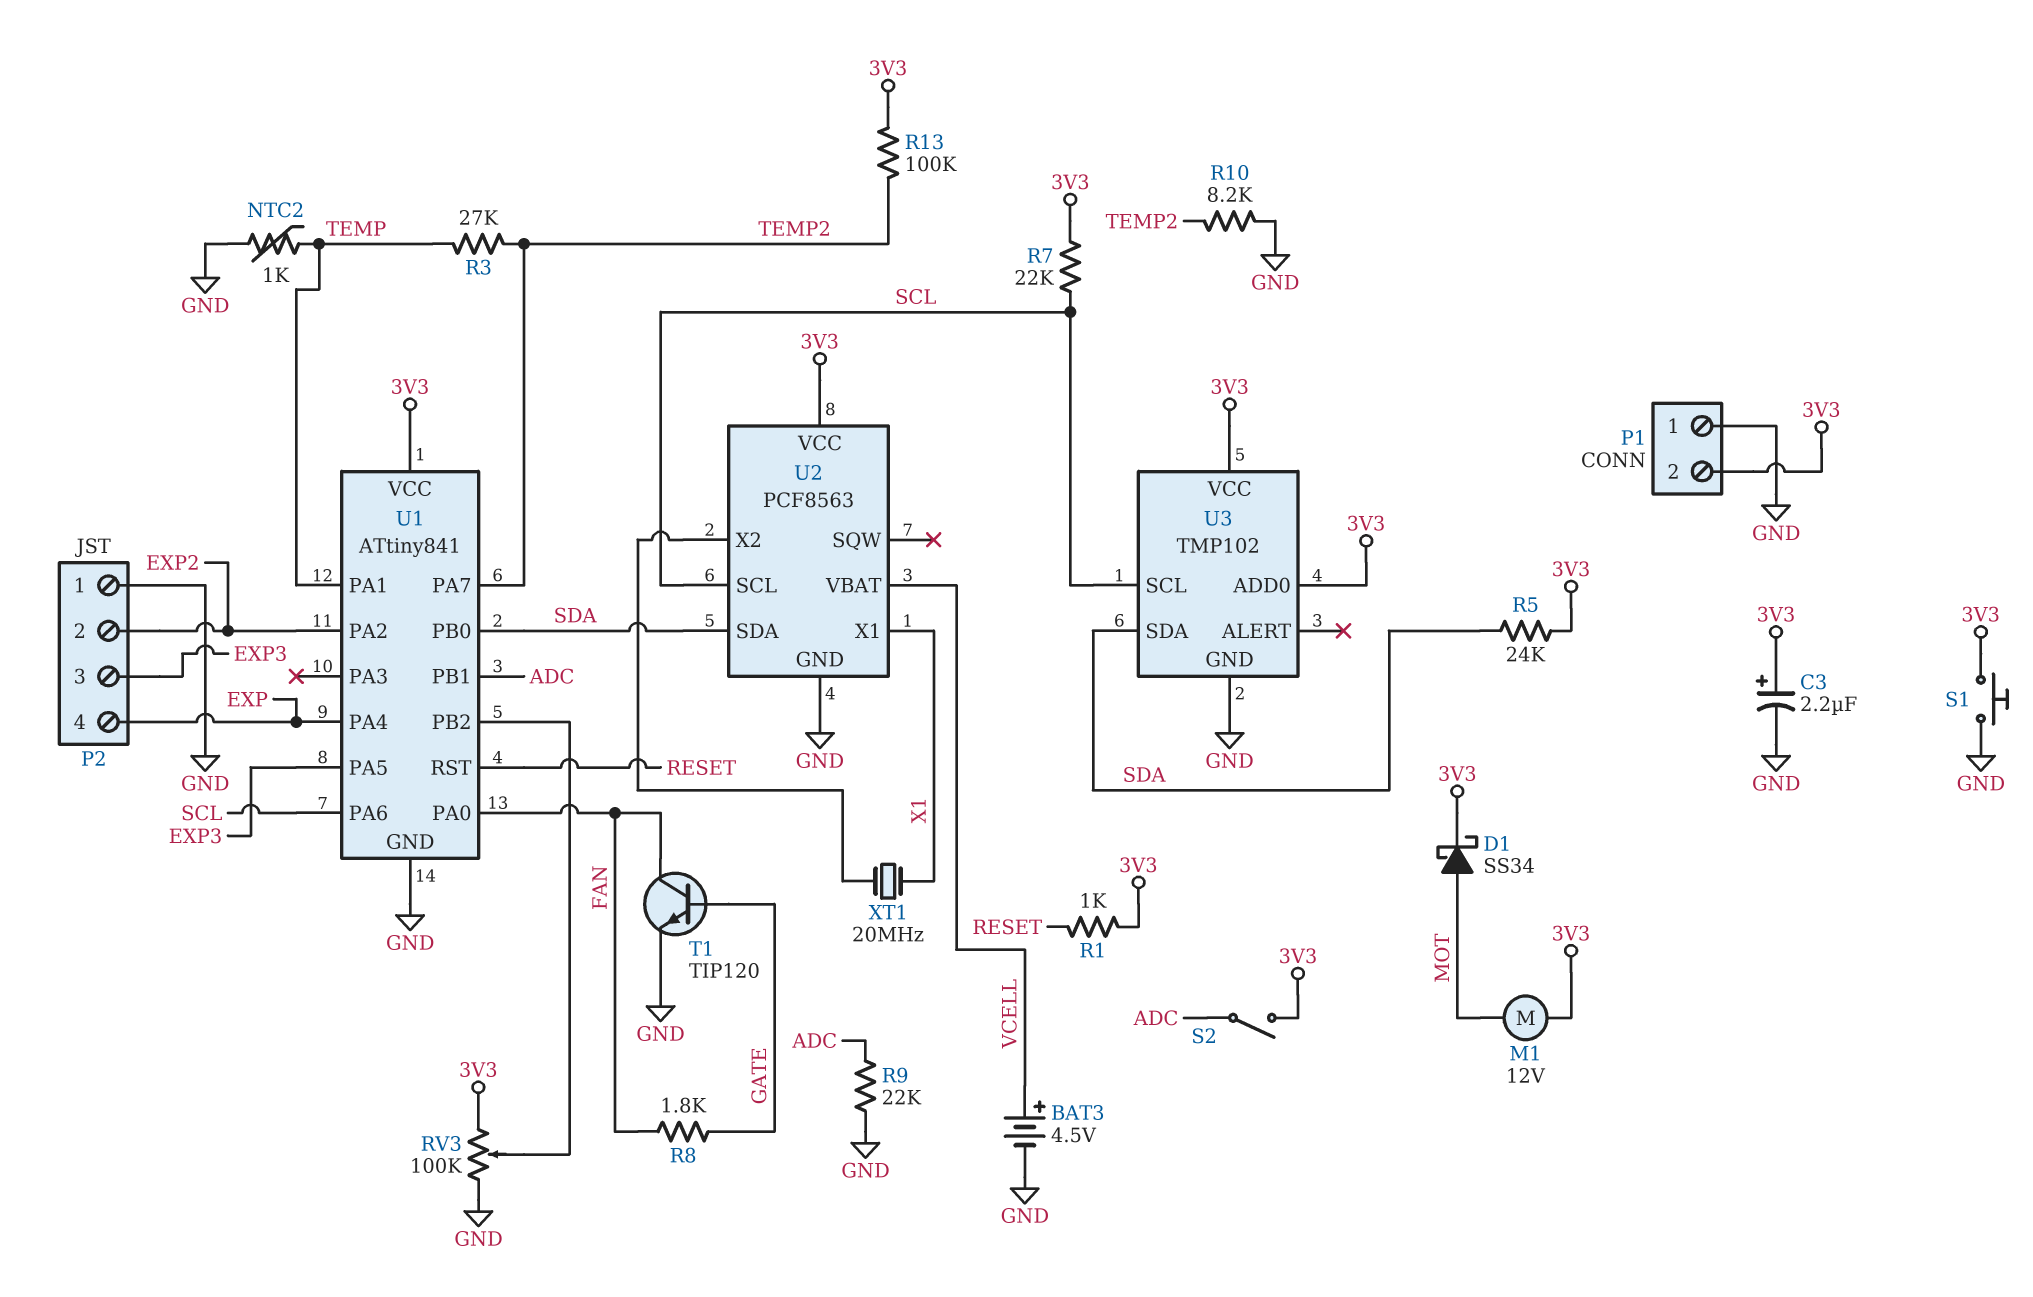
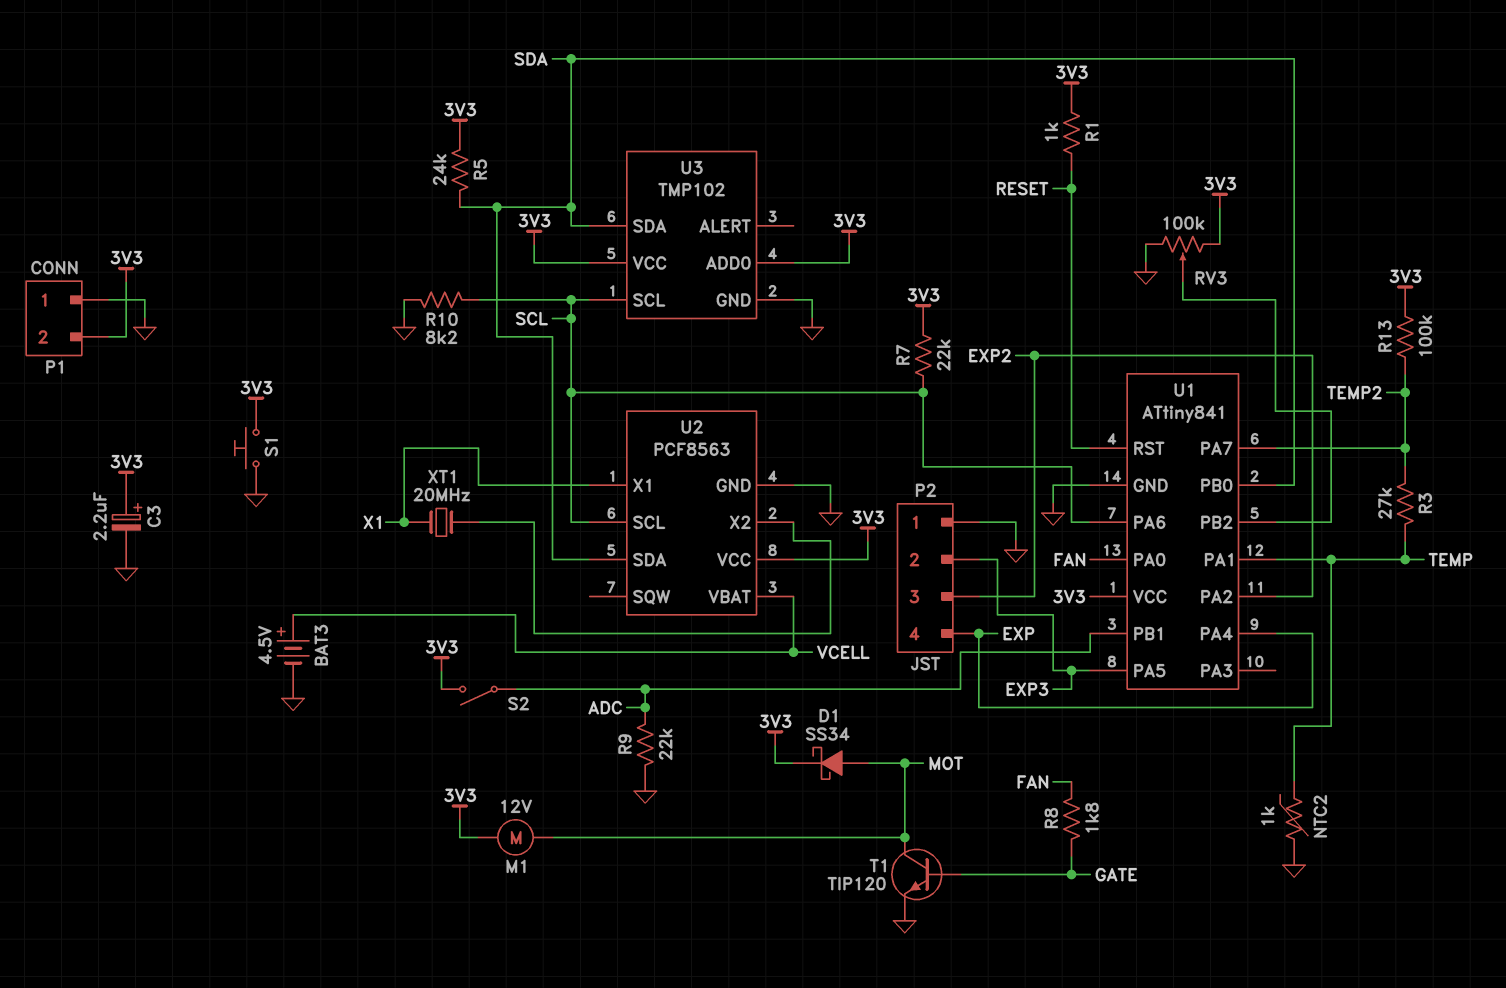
P2 pin 2: EXP2 -> EXP3
P2 pin 3: EXP3 -> EXP2
R10: 8.2k (GND, TEMP2) -> 8.2k (GND, SCL)
T1: NPN TIP120 (B GATE, C FAN, E GND) -> NPN TIP120 (B GATE, C MOT, E GND)

